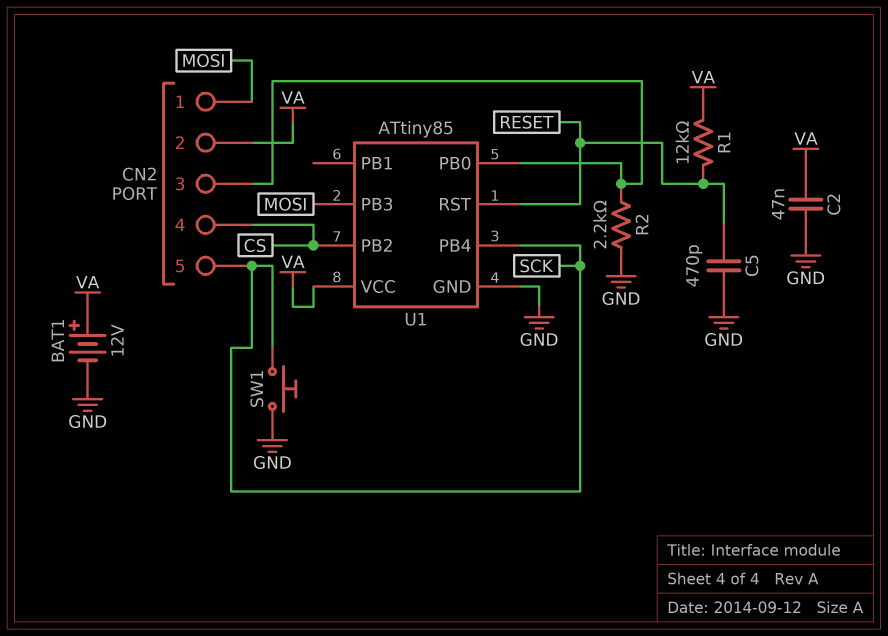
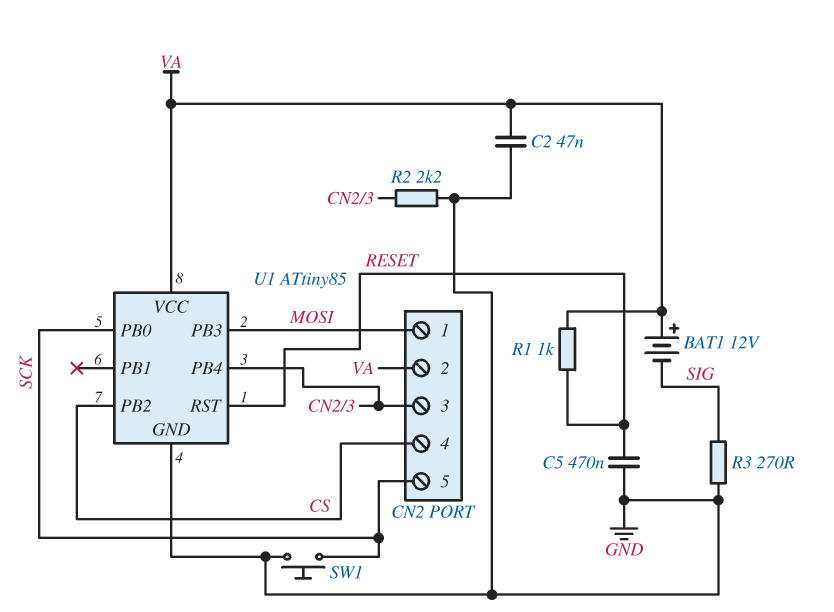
BAT1: 12V (plus VA, minus GND) -> 12V (plus VA, minus SIG)
C5: 470pF (GND, RESET) -> 470nF (GND, RESET)
R1: 12k (RESET, VA) -> 1k (RESET, VA)
R3: none -> 270 (GND, SIG)
U1 pin PB0: CN2/3 -> SCK
U1 pin PB4: SCK -> CN2/3

